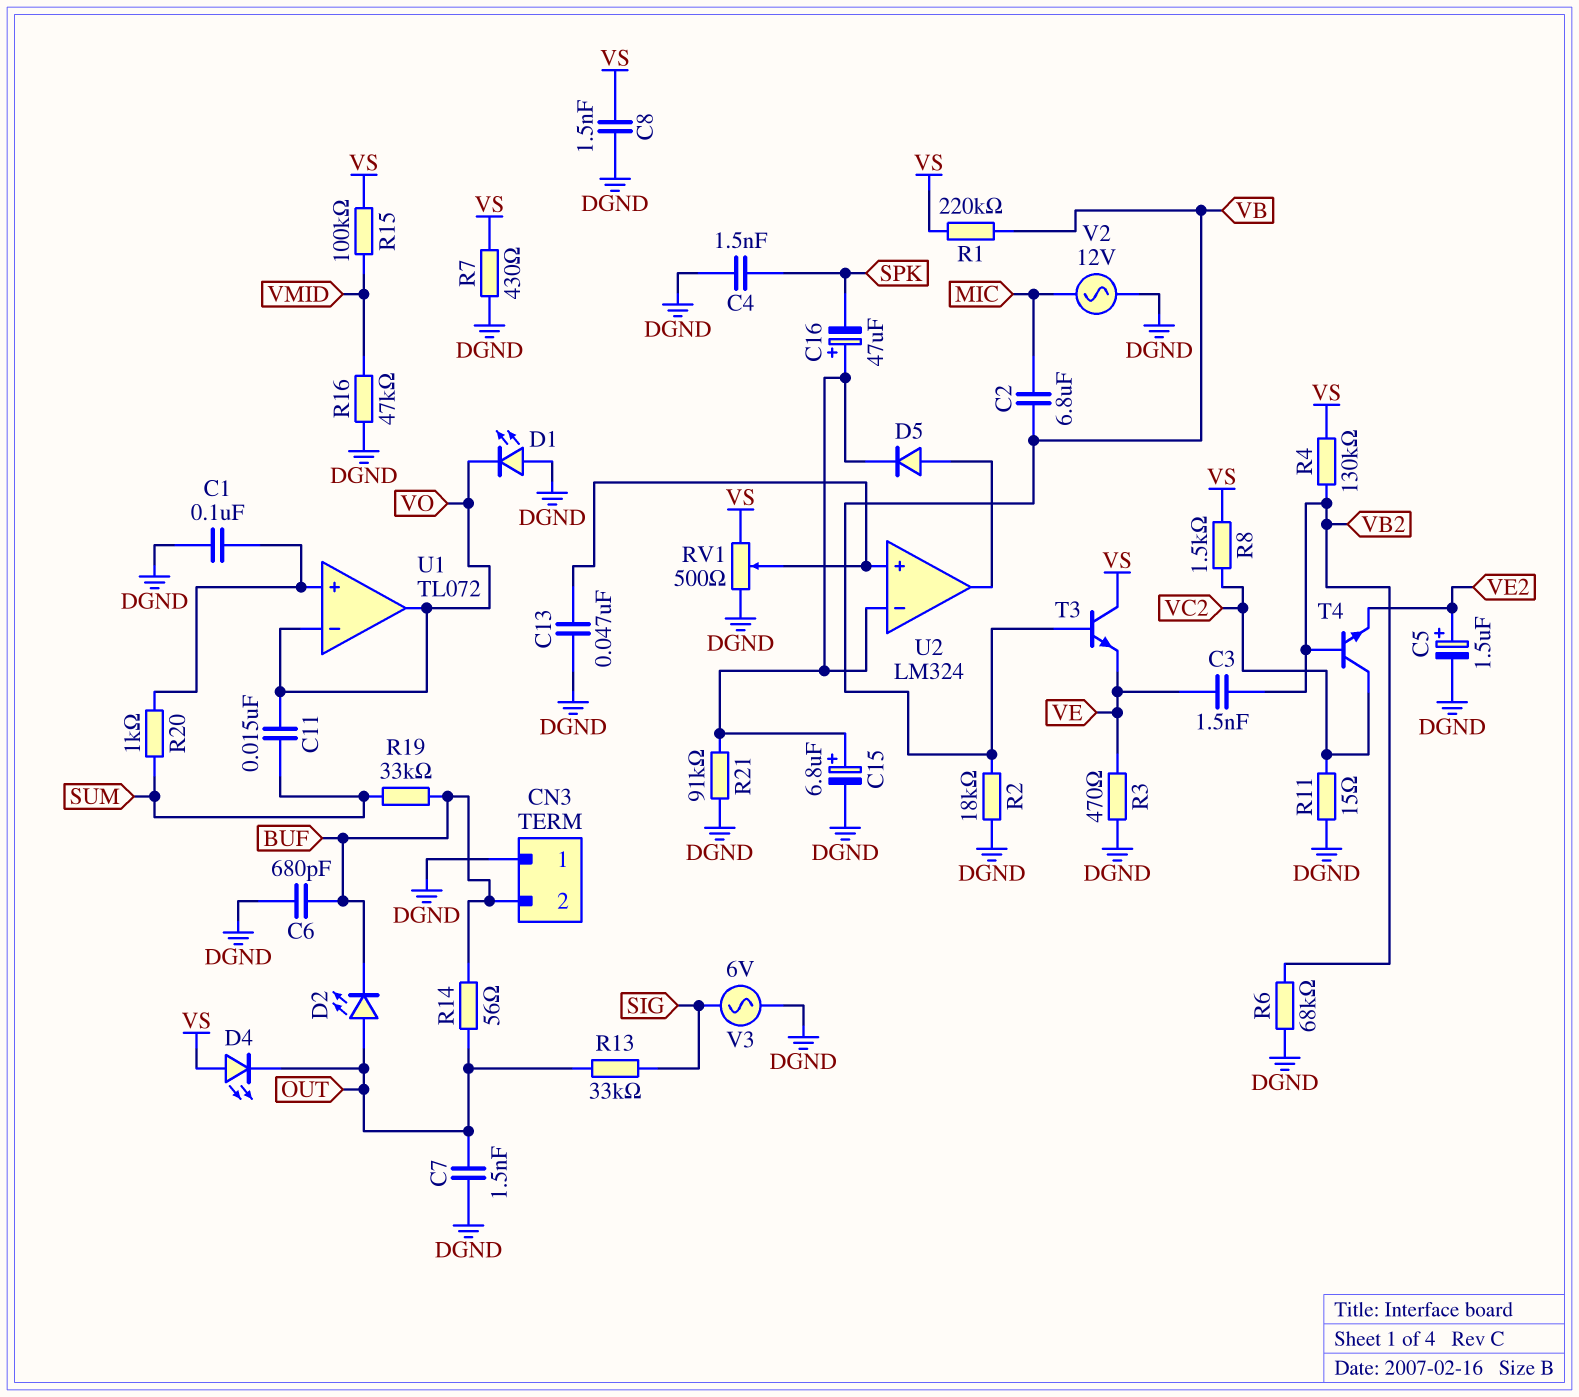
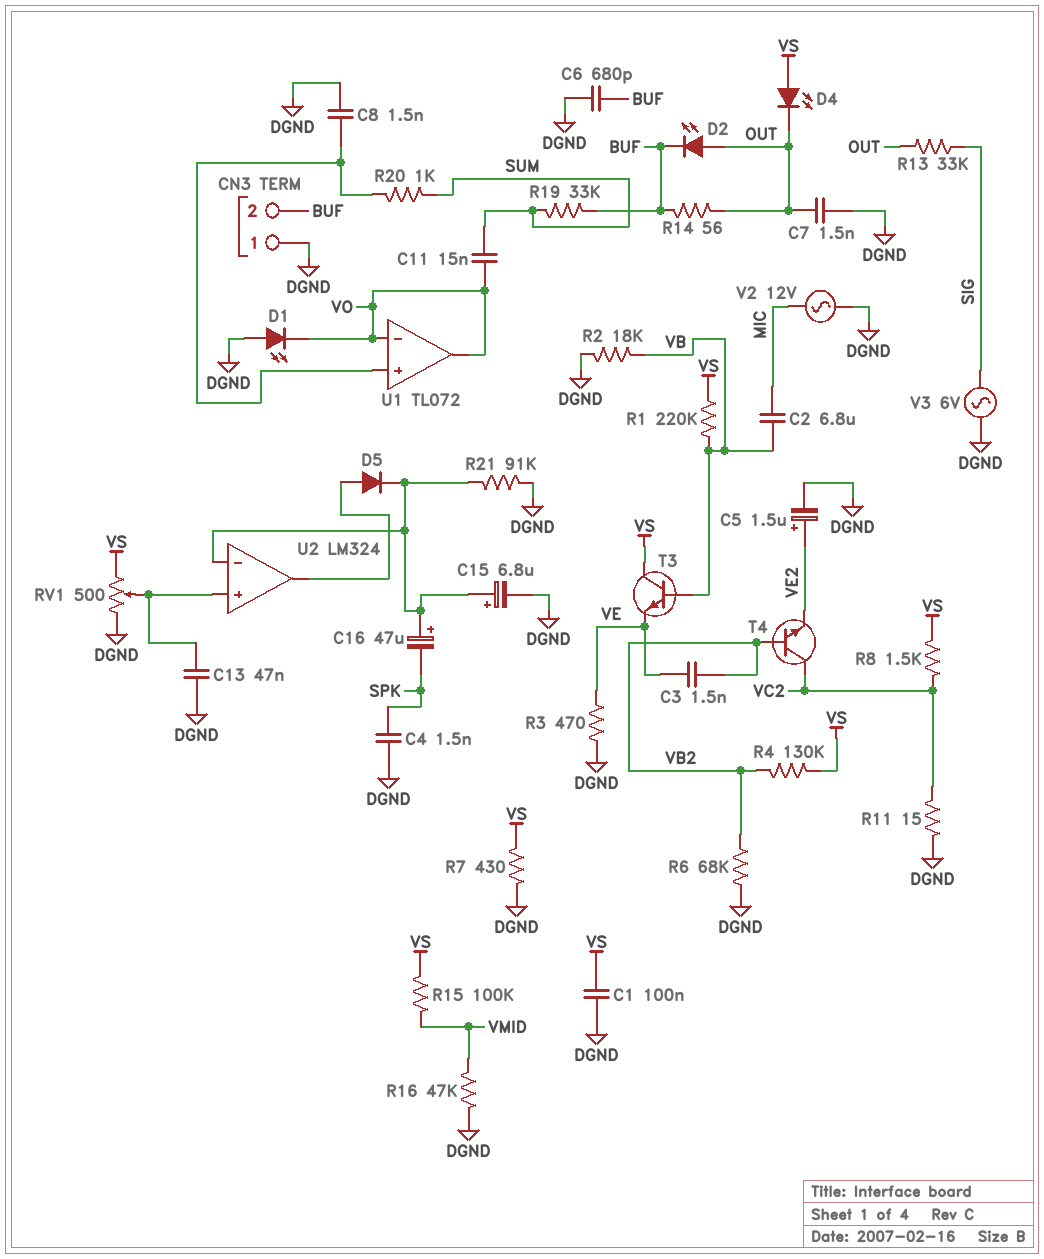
C1: 100nF (DGND, U1/in+) -> 100nF (DGND, VS)
C8: 1.5nF (DGND, VS) -> 1.5nF (DGND, U1/in+)

